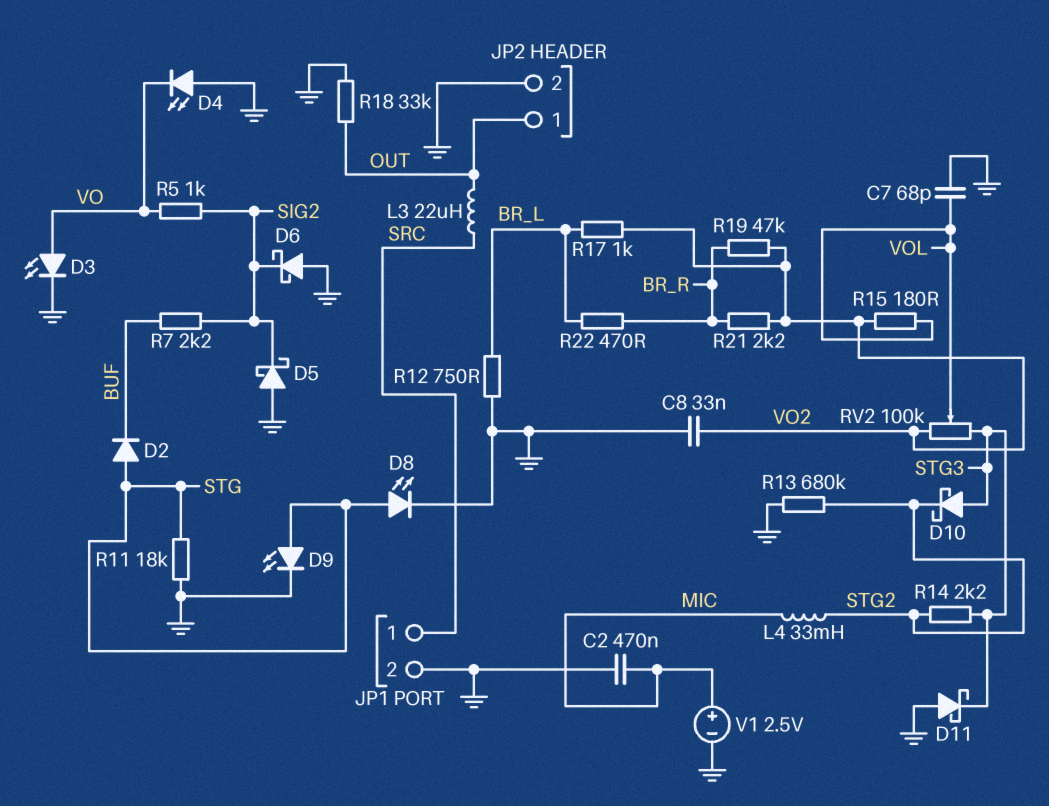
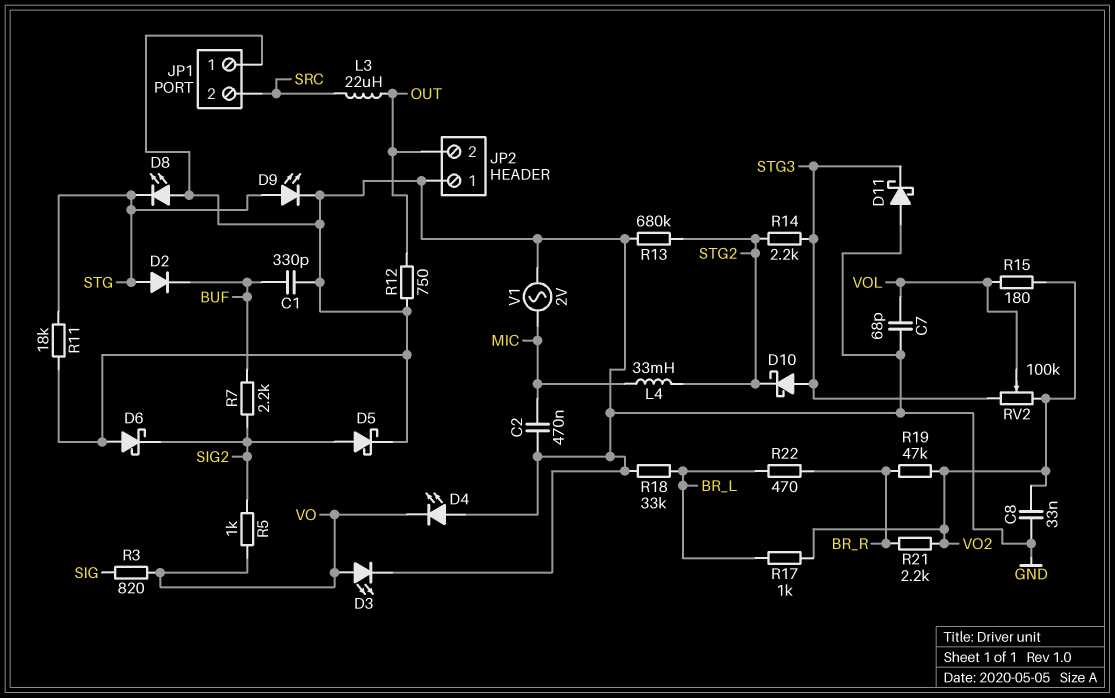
C1: none -> 330pF (BUF, GND)
D5: schottky (A GND, K SIG2) -> schottky (A SIG2, K GND)
D8: LED (A STG, K GND) -> LED (A GND, K STG)
JP1 pin 1: SRC -> GND
JP1 pin 2: GND -> SRC
JP2 pin 1: OUT -> GND
JP2 pin 2: GND -> OUT
R3: none -> 820 (SIG, VO)
R12: 750 (BR_L, GND) -> 750 (GND, OUT)
R18: 33k (GND, OUT) -> 33k (BR_L, GND)
V1: 2.5V (plus MIC, minus GND) -> AC 2V (GND, MIC)

